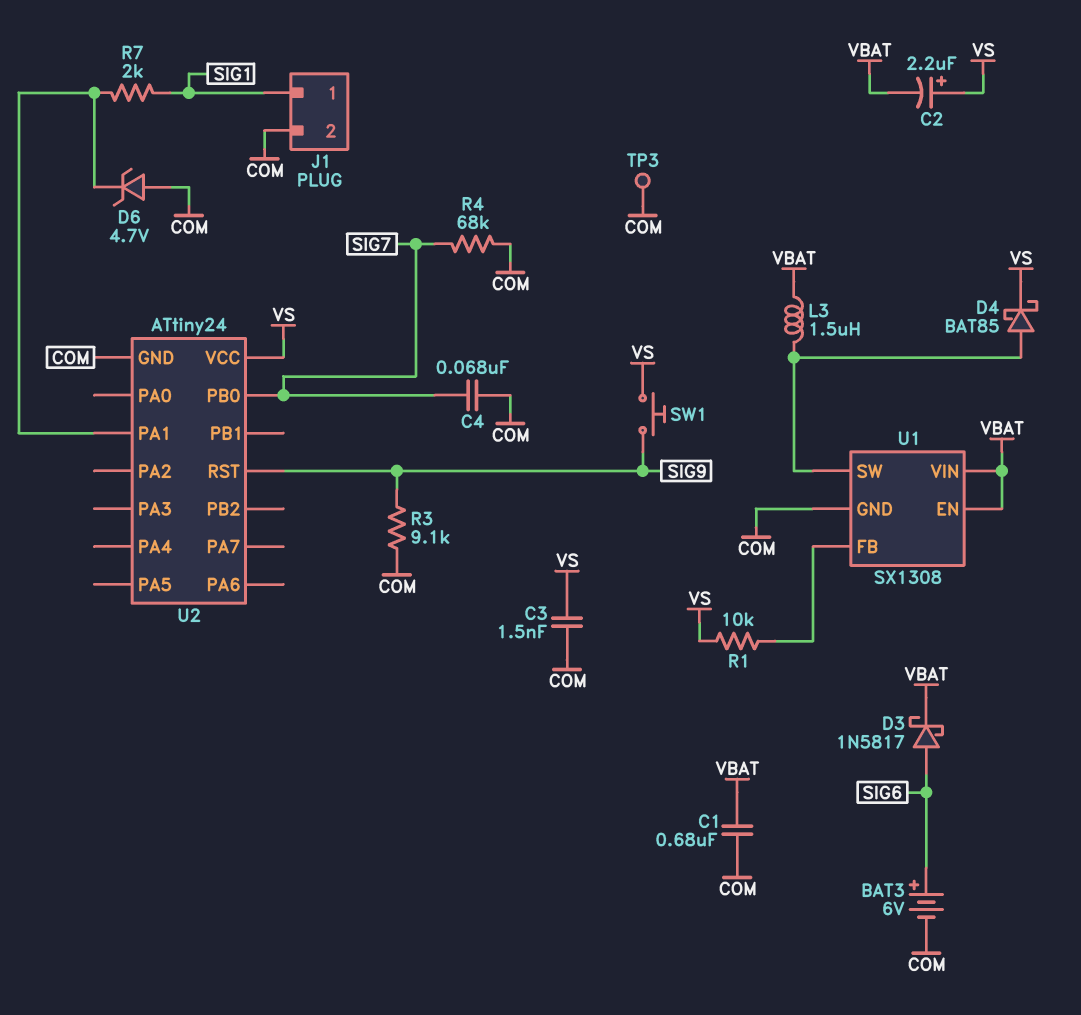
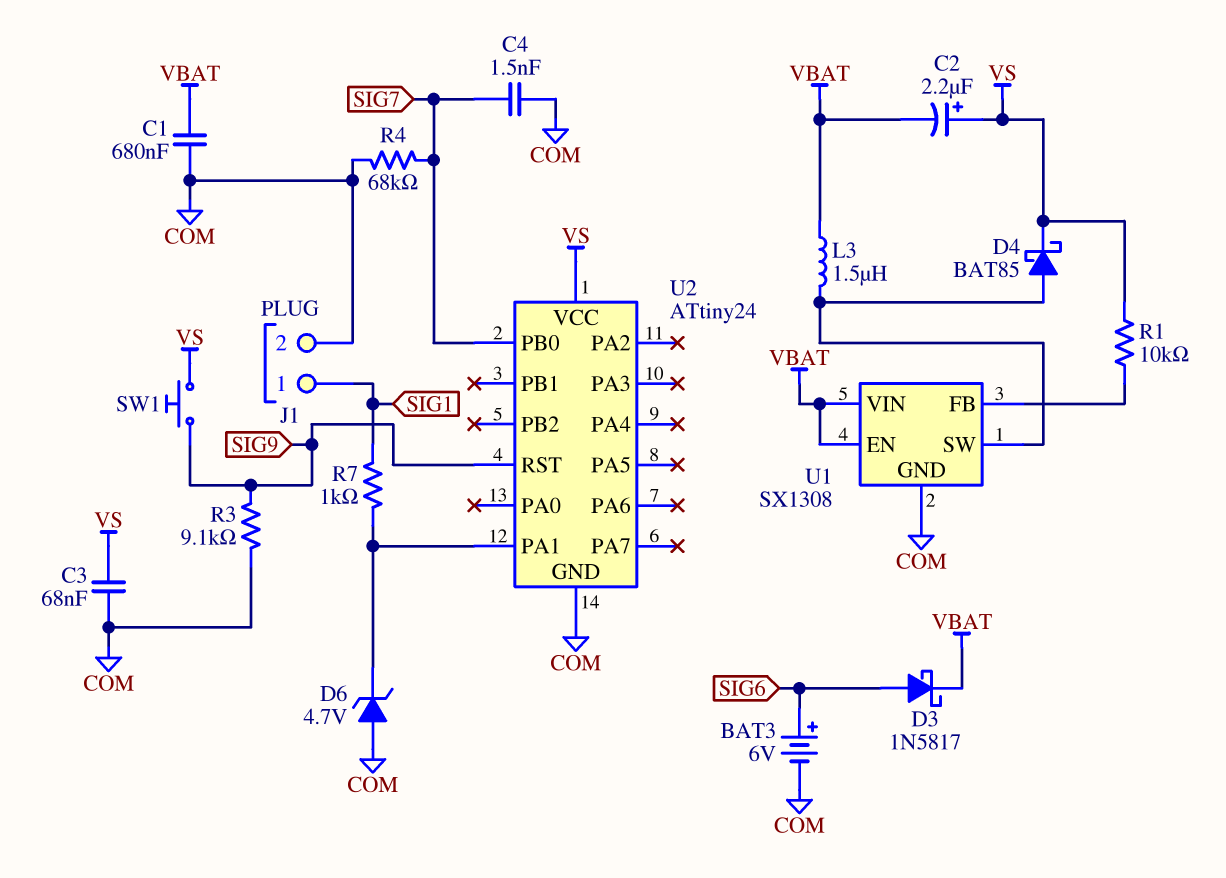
C3: 1.5nF (COM, VS) -> 68nF (COM, VS)
C4: 68nF (COM, SIG7) -> 1.5nF (COM, SIG7)
R7: 2k (SIG1, U2/PA1) -> 1k (SIG1, U2/PA1)
TP3: test point (COM) -> none

